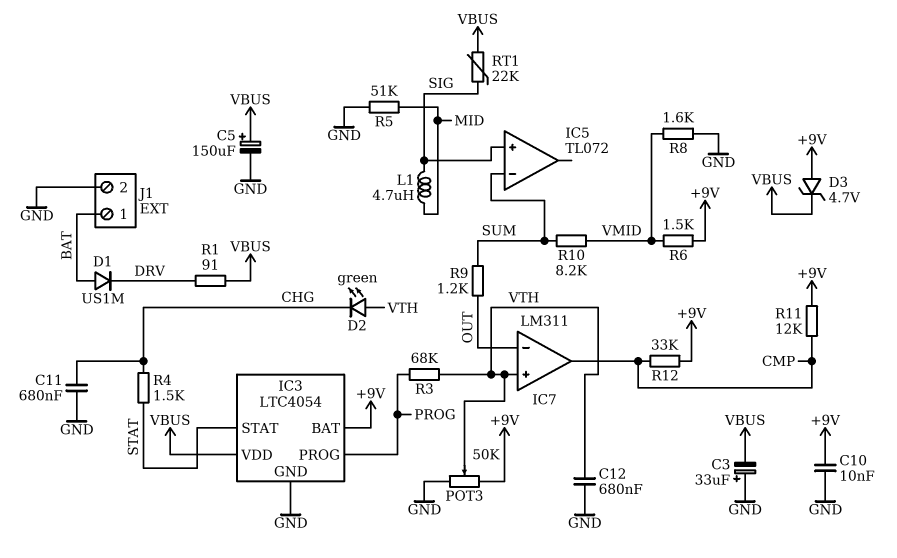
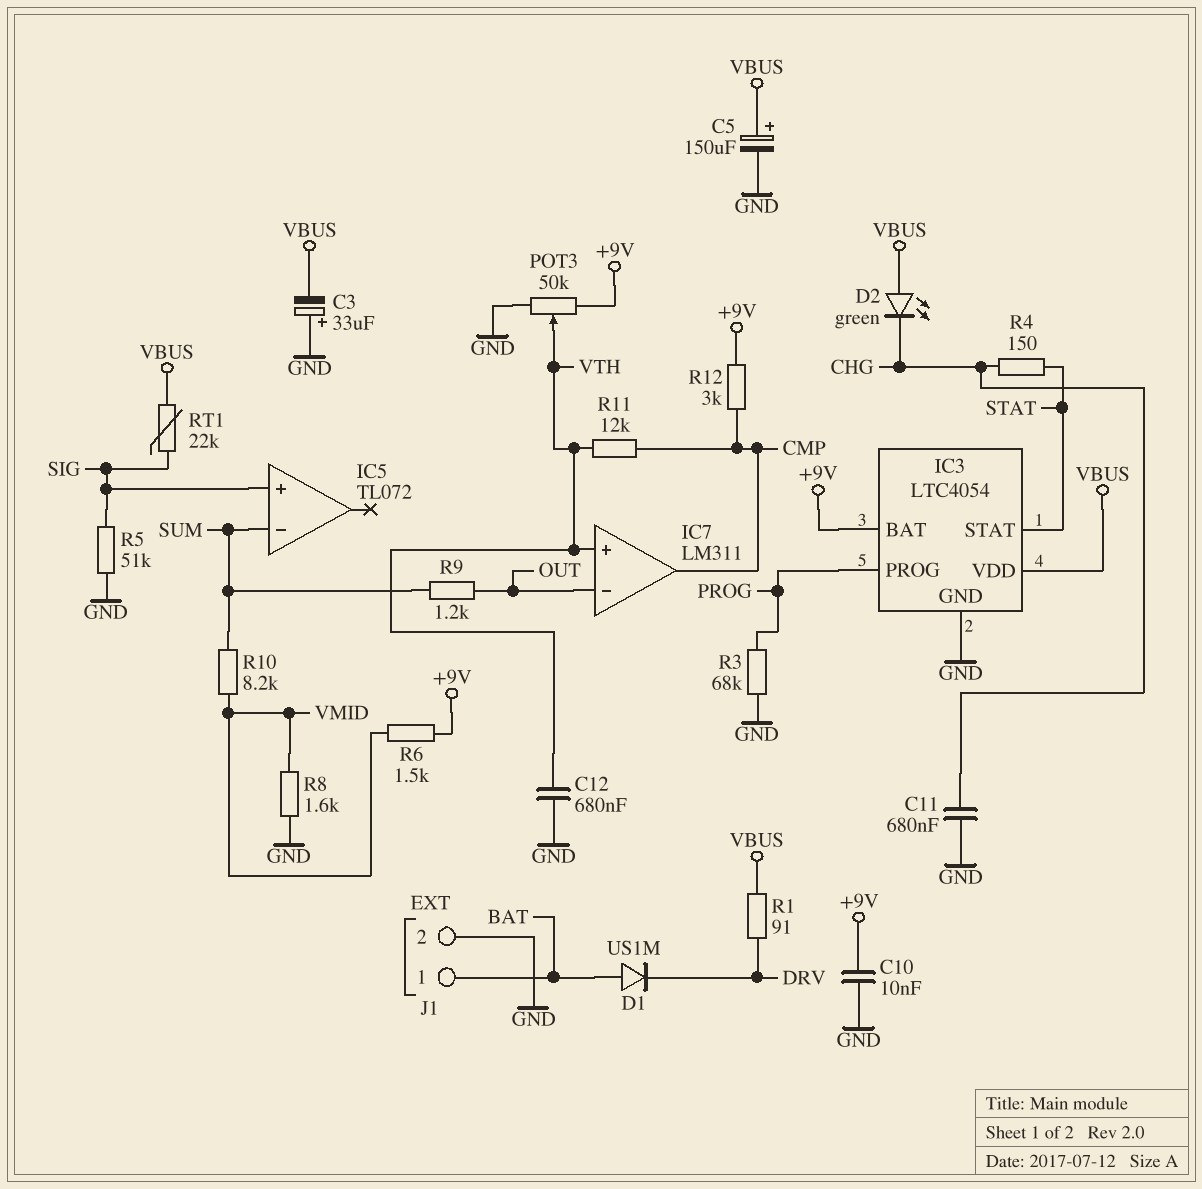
D2: LED green (A VTH, K CHG) -> LED green (A VBUS, K CHG)
D3: zener 4.7V (A +9V, K VBUS) -> none
L1: 4.7uH (MID, SIG) -> none
R3: 68k (PROG, VTH) -> 68k (GND, PROG)
R4: 1.5k (CHG, STAT) -> 150 (CHG, STAT)
R5: 51k (GND, MID) -> 51k (GND, SIG)
R11: 12k (+9V, CMP) -> 12k (CMP, VTH)
R12: 33k (+9V, CMP) -> 3k (+9V, CMP)

